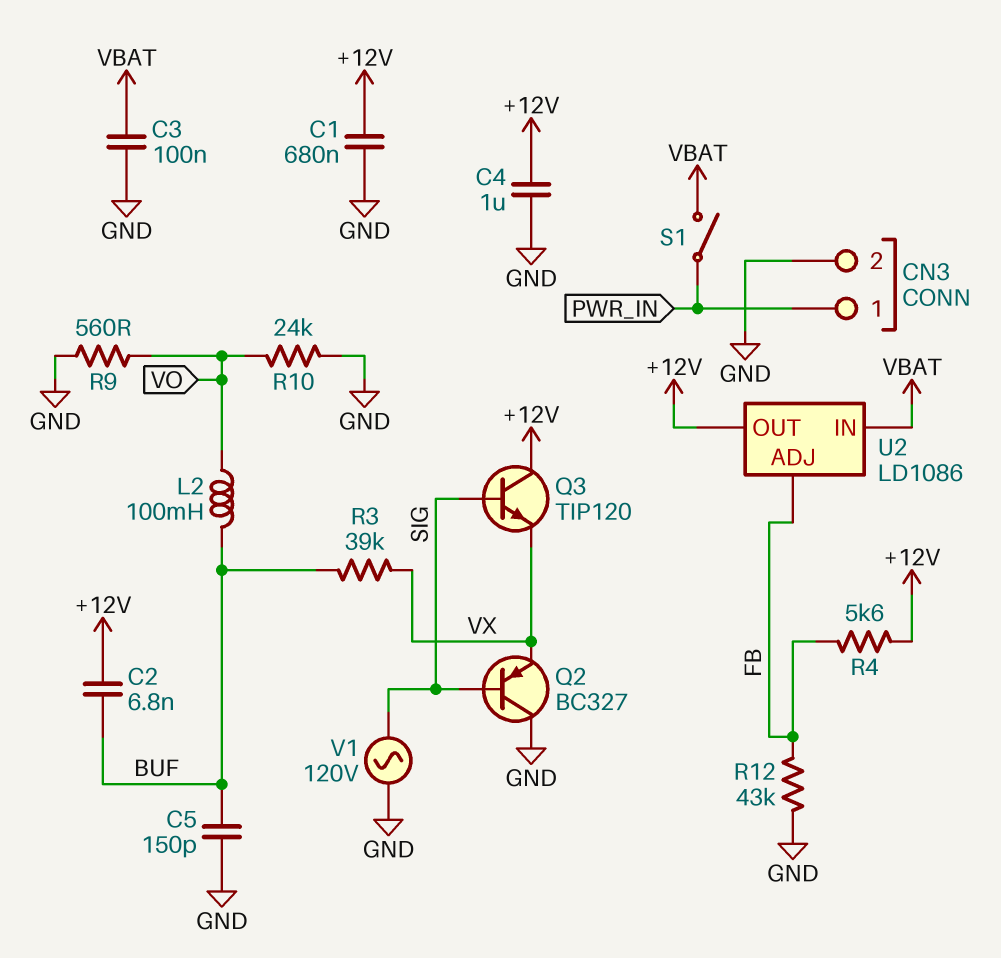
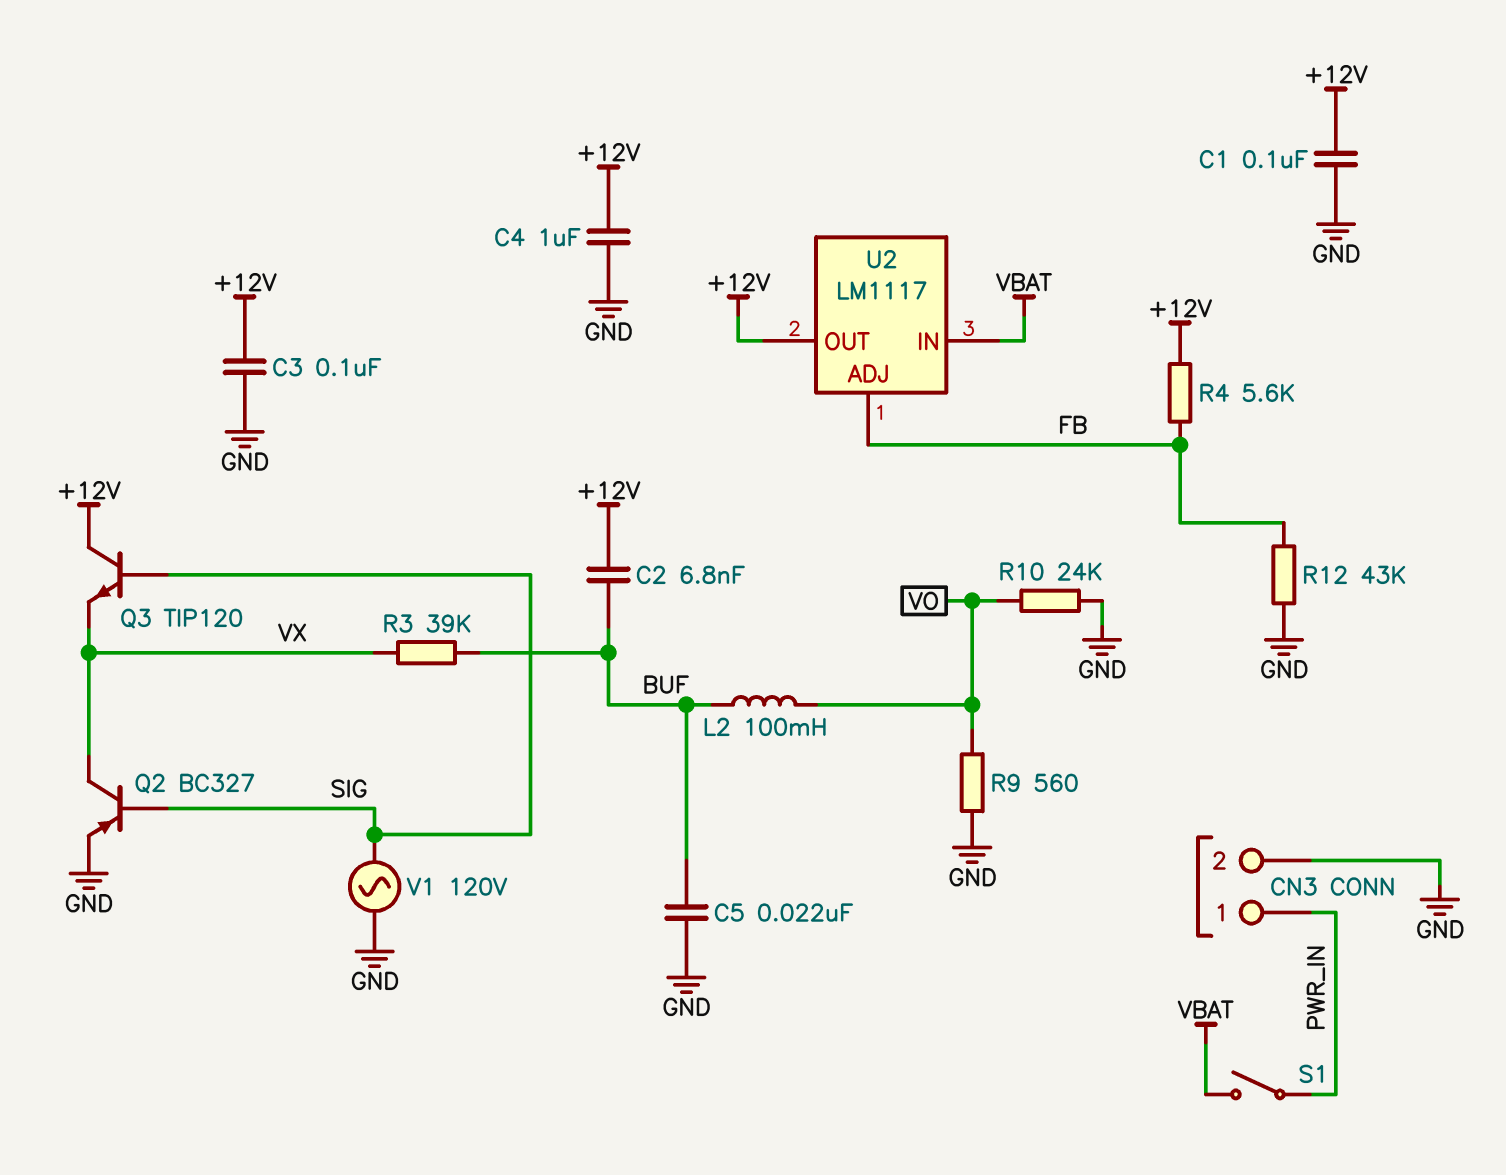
C1: 680nF (+12V, GND) -> 100nF (+12V, GND)
C3: 100nF (GND, VBAT) -> 100nF (+12V, GND)
C5: 150pF (BUF, GND) -> 22nF (BUF, GND)
Q2: PNP BC327 (B SIG, C GND, E VX) -> PNP BC327 (B SIG, C VX, E GND)
U2: LD1086 -> LM1117

